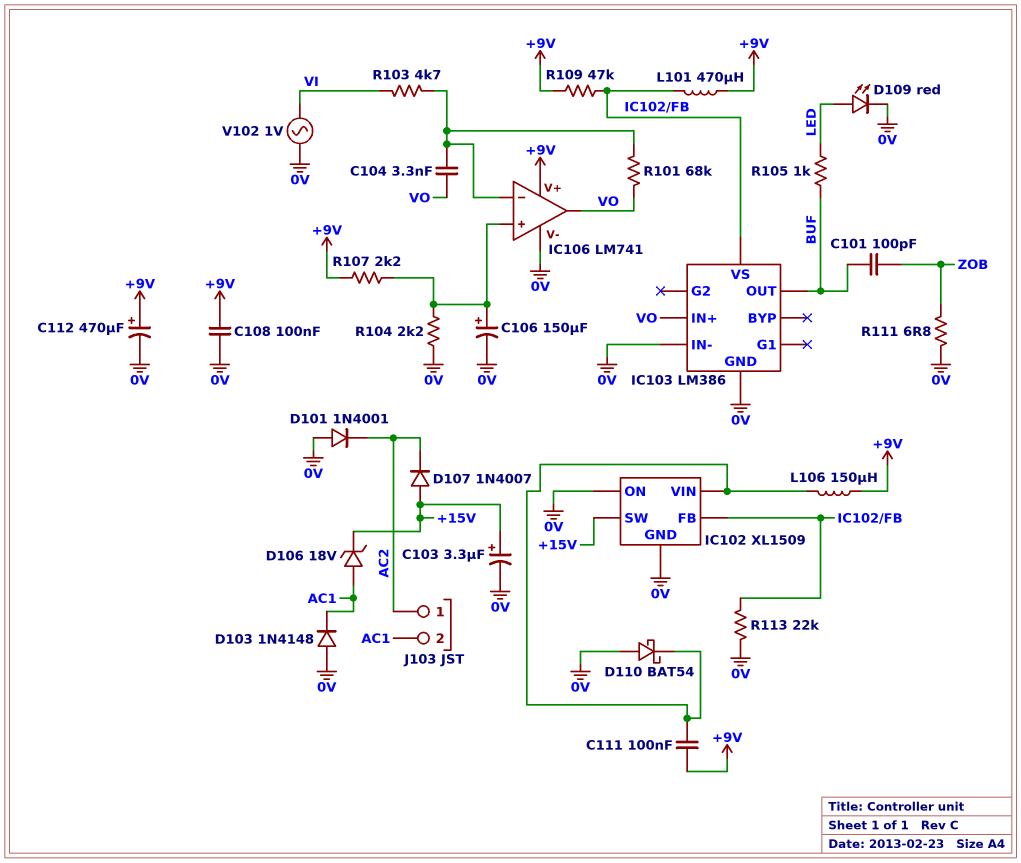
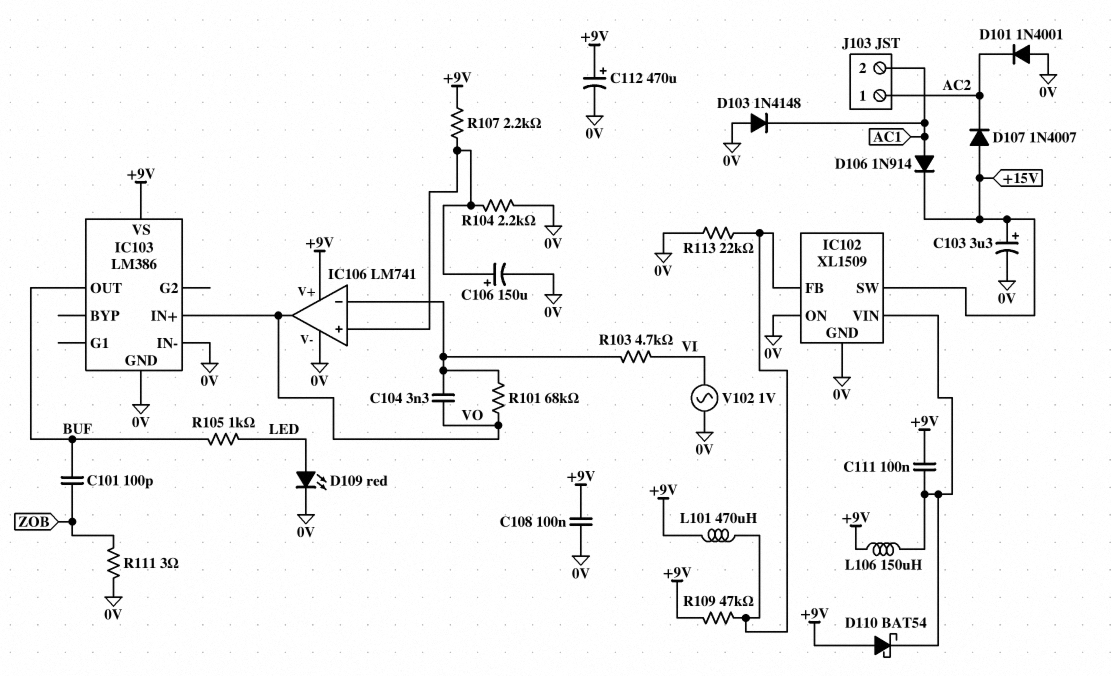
D106: zener 18V (A AC1, K +15V) -> diode 1N914 (A AC1, K +15V)
D110: schottky BAT54 (A 0V, K IC102/VIN) -> schottky BAT54 (A +9V, K IC102/VIN)
IC103 pin VS: IC102/FB -> +9V
R111: 6.8 (0V, ZOB) -> 3 (0V, ZOB)

